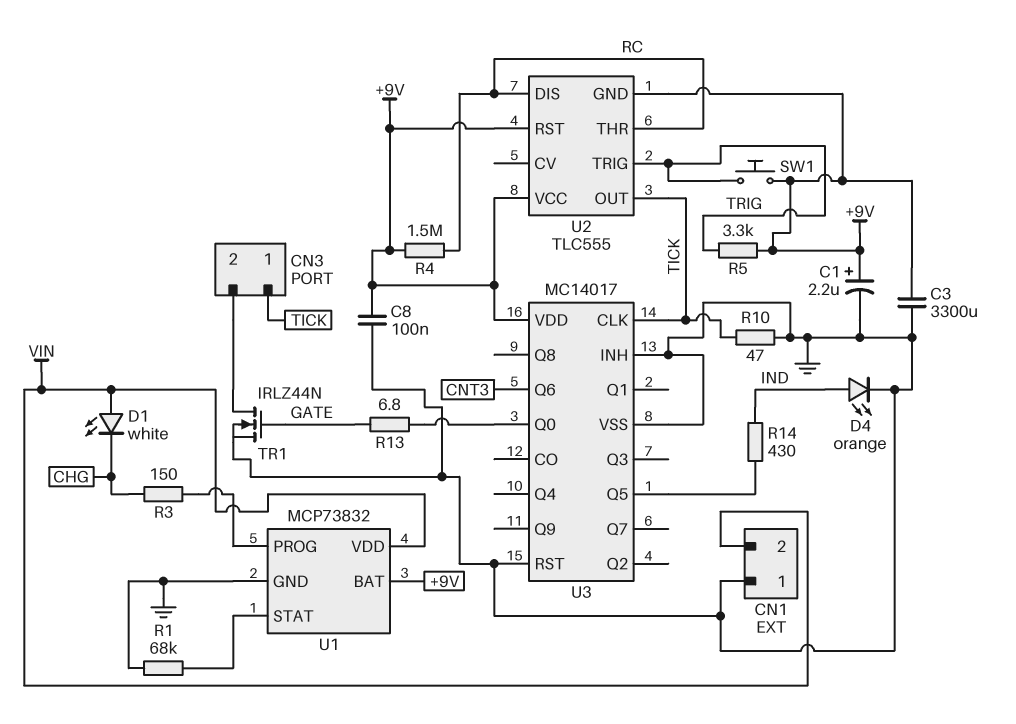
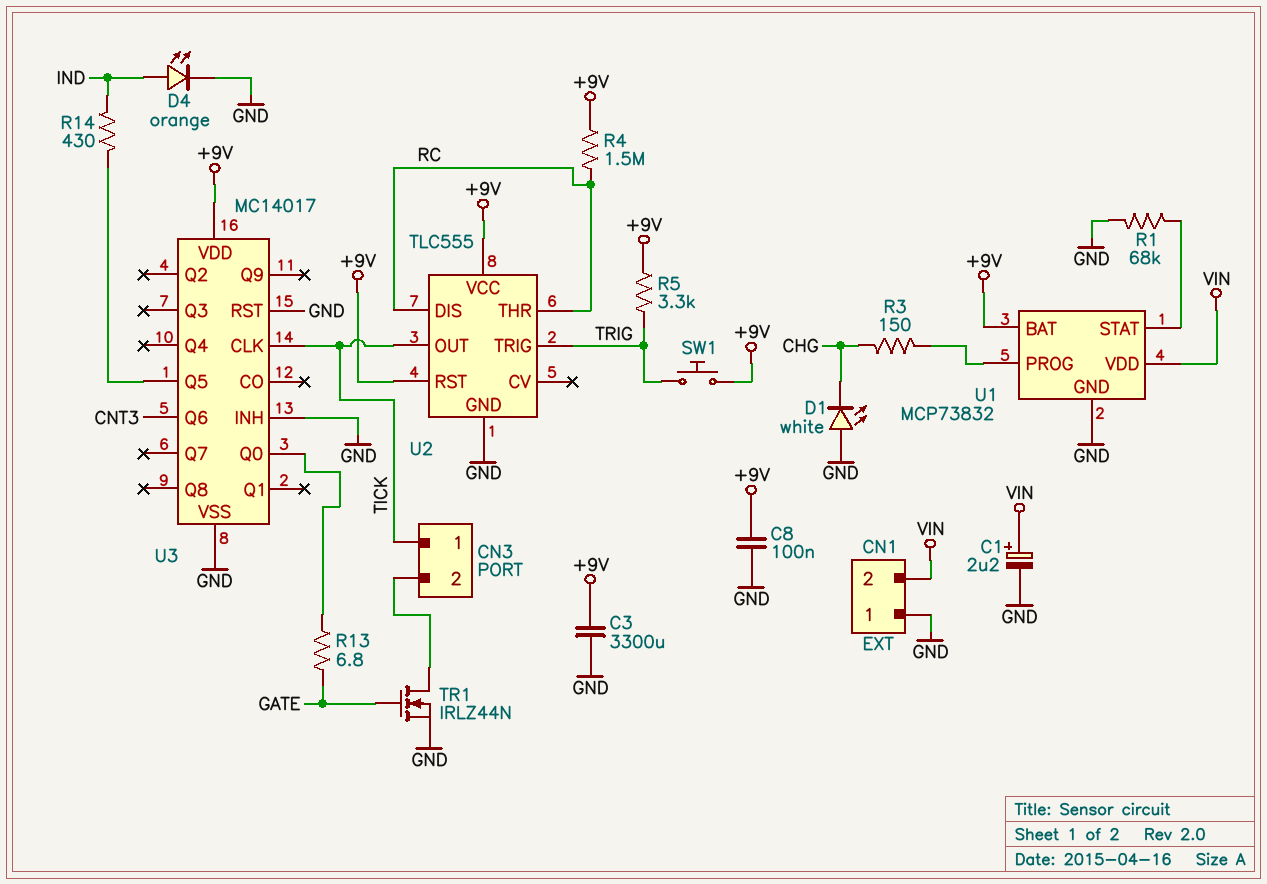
C1: 2.2uF (plus +9V, minus GND) -> 2.2uF (plus VIN, minus GND)
D1: LED white (A VIN, K CHG) -> LED white (A GND, K CHG)
R10: 47 (GND, TICK) -> none
U2 pin GND: +9V -> GND

